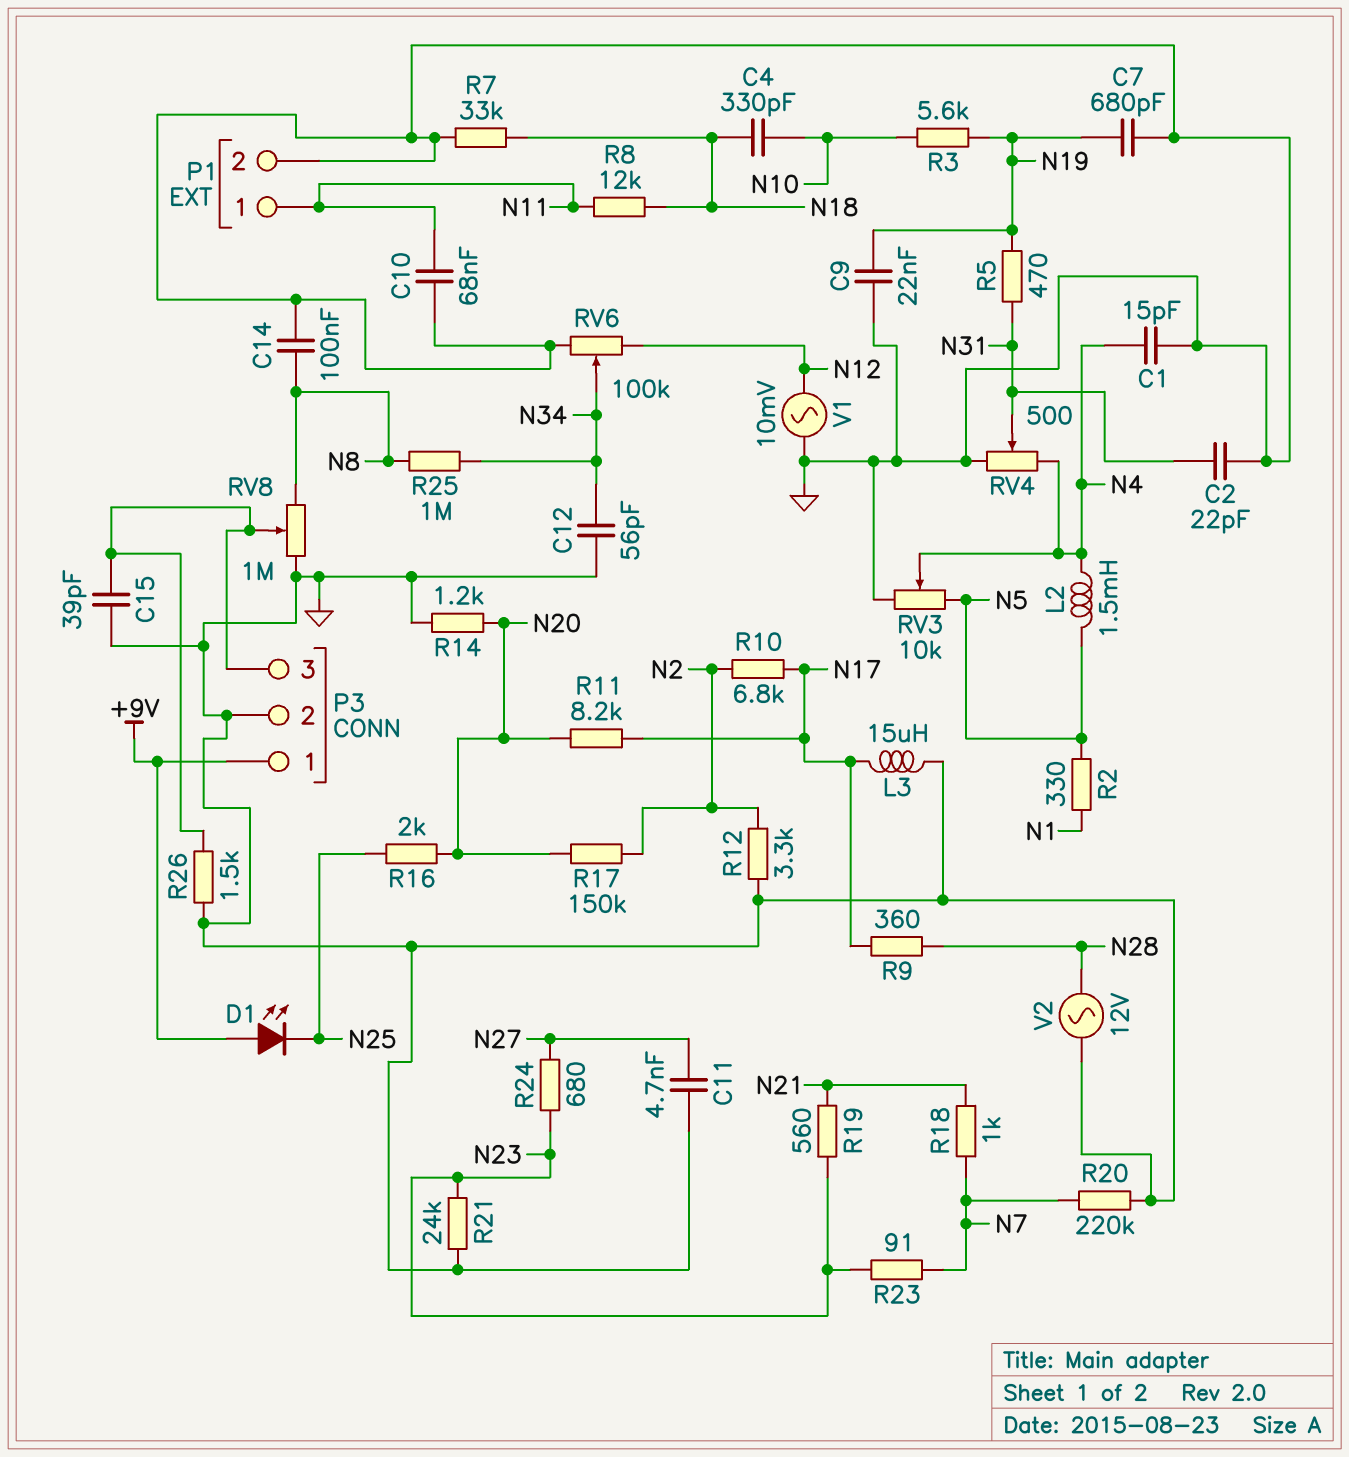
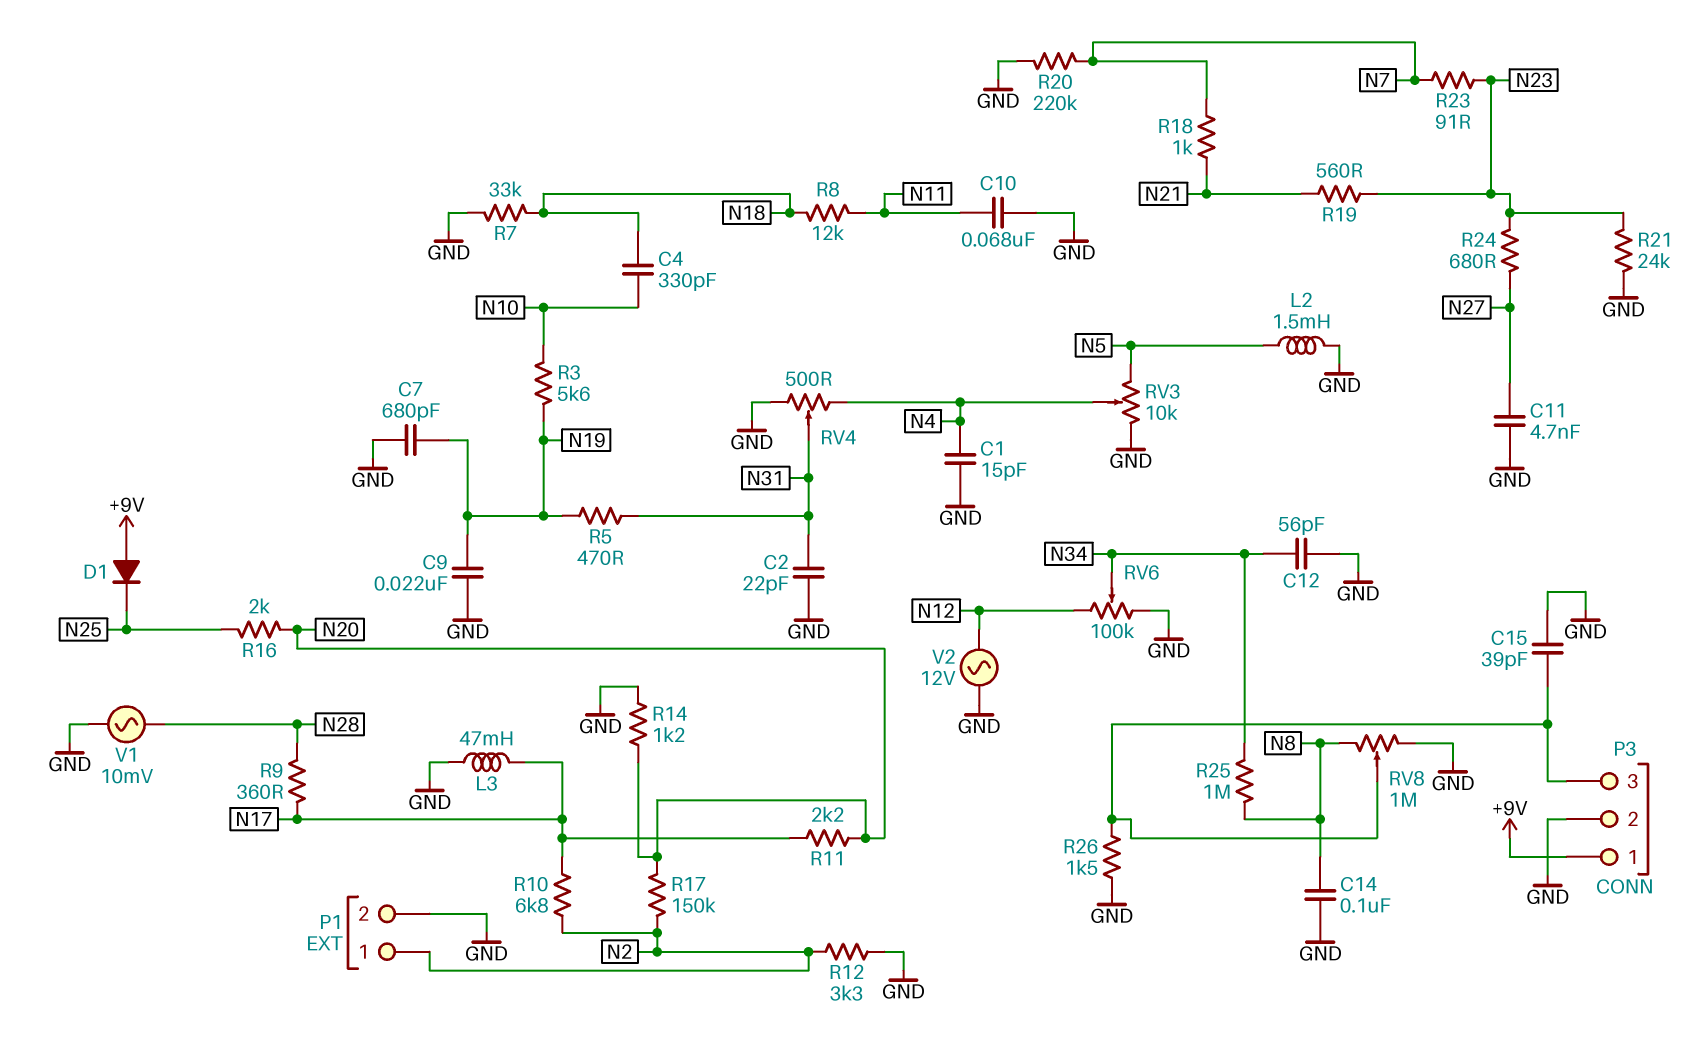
D1: LED (A +9V, K N25) -> diode (A +9V, K N25)
L2: 1.5mH (N4, N5) -> 1.5mH (GND, N5)
L3: 15uH (GND, N17) -> 47mH (GND, N17)
P1 pin 1: N11 -> N2
R2: 330 (N1, N5) -> none
R11: 8.2k (N17, N20) -> 2.2k (N17, N20)
V1: AC 10mV (GND, N12) -> AC 10mV (GND, N28)
V2: AC 12V (GND, N28) -> AC 12V (GND, N12)

